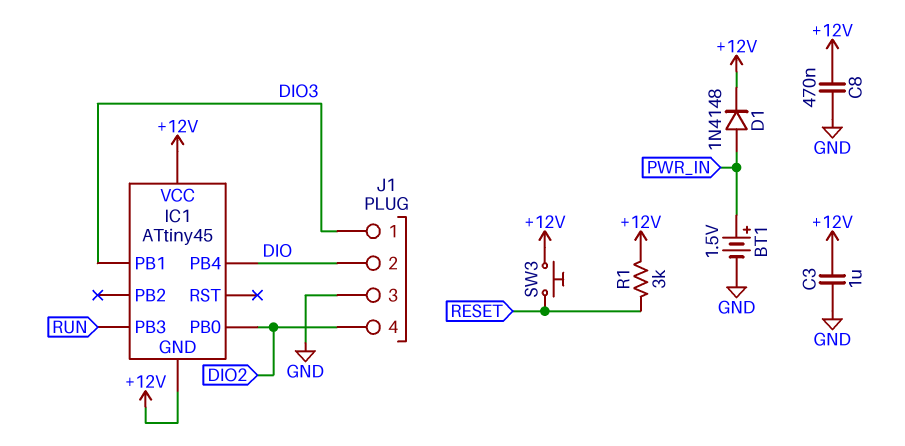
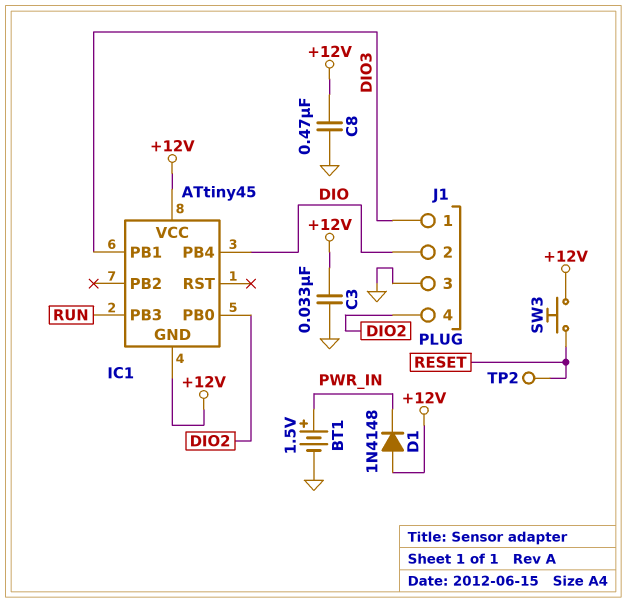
C3: 1uF (+12V, GND) -> 33nF (+12V, GND)
D1: diode 1N4148 (A PWR_IN, K +12V) -> diode 1N4148 (A +12V, K PWR_IN)
R1: 3k (+12V, RESET) -> none
TP2: none -> test point (RESET)

